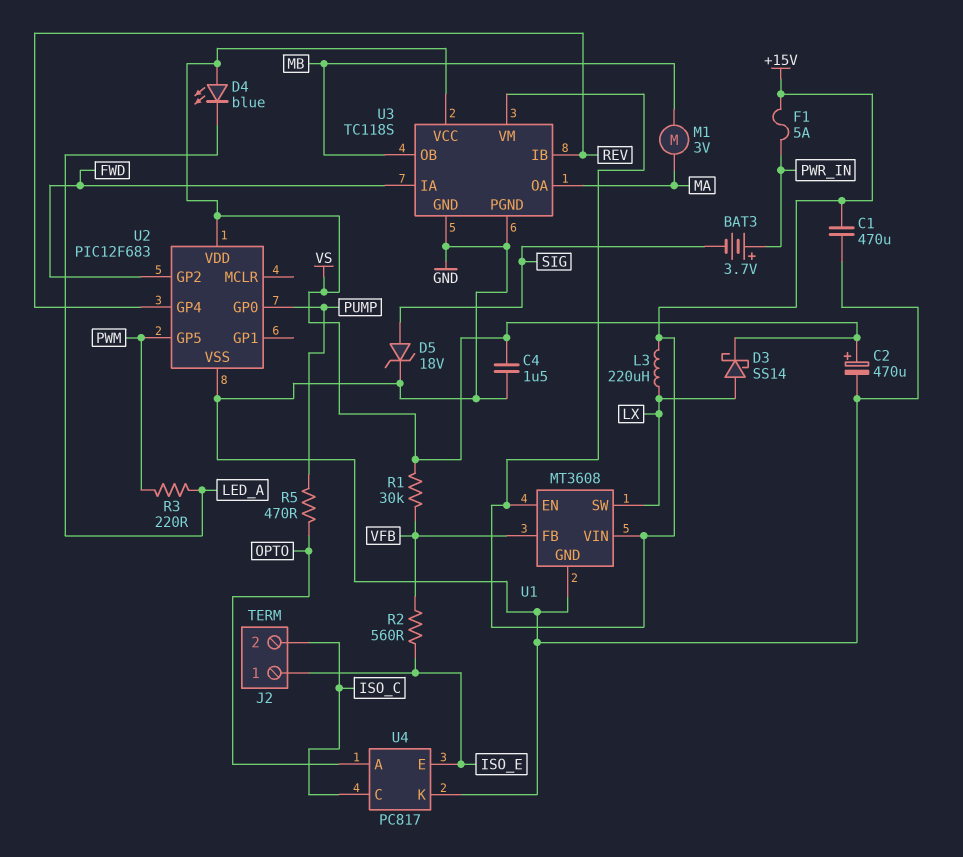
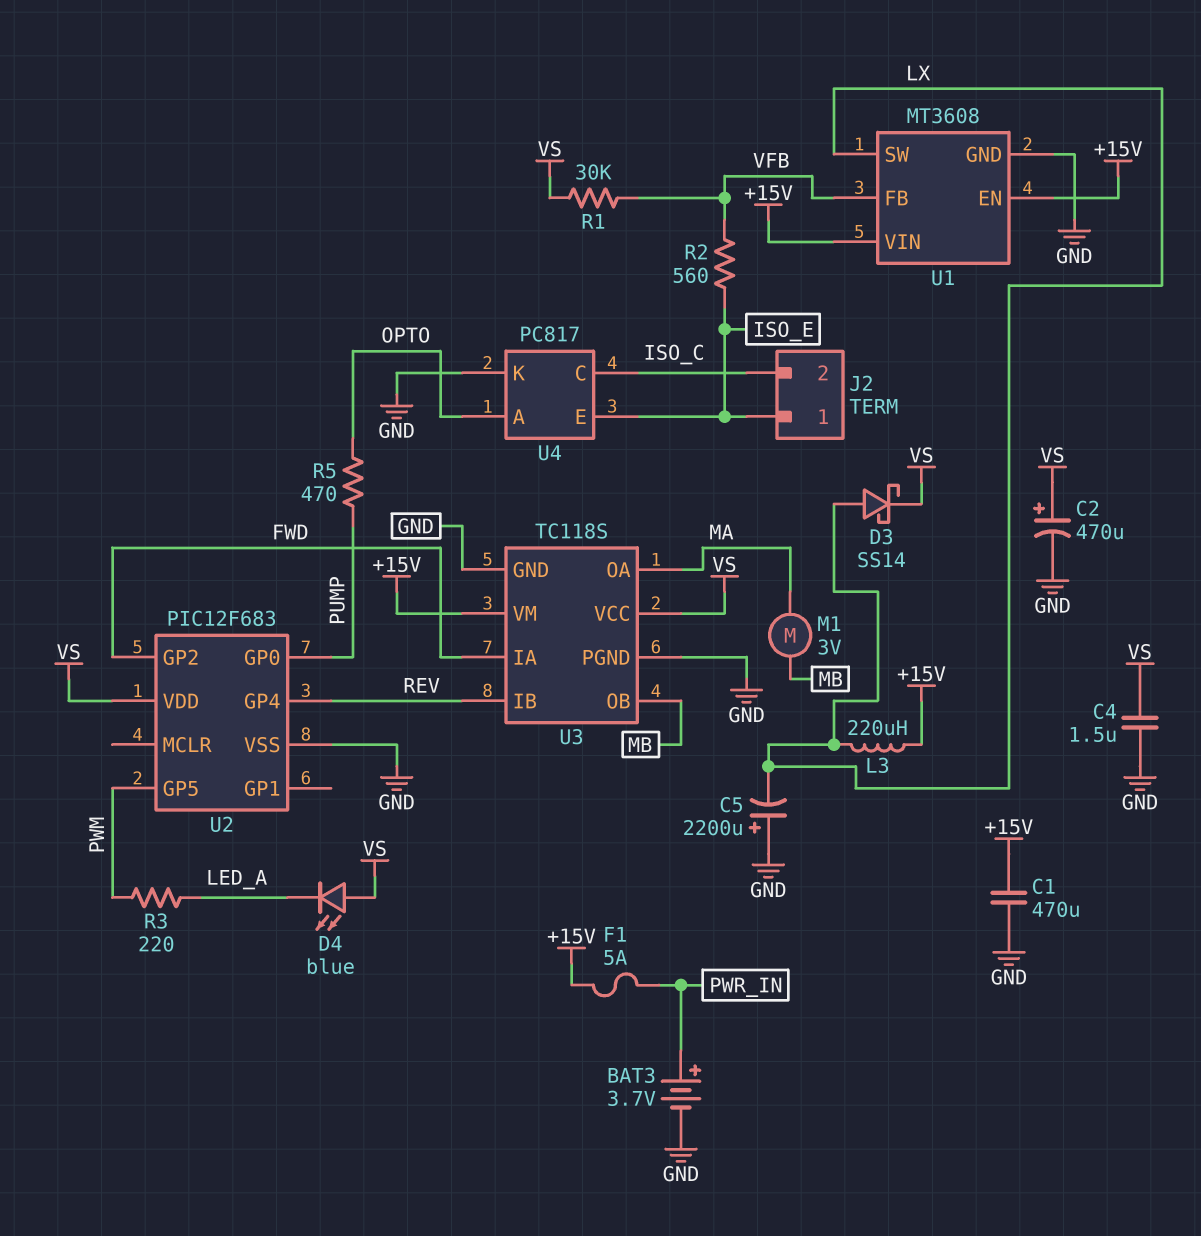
BAT3: 3.7V (plus PWR_IN, minus SIG) -> 3.7V (plus PWR_IN, minus GND)
C5: none -> 2200uF (plus GND, minus LX)
D5: zener 18V (A SIG, K GND) -> none

